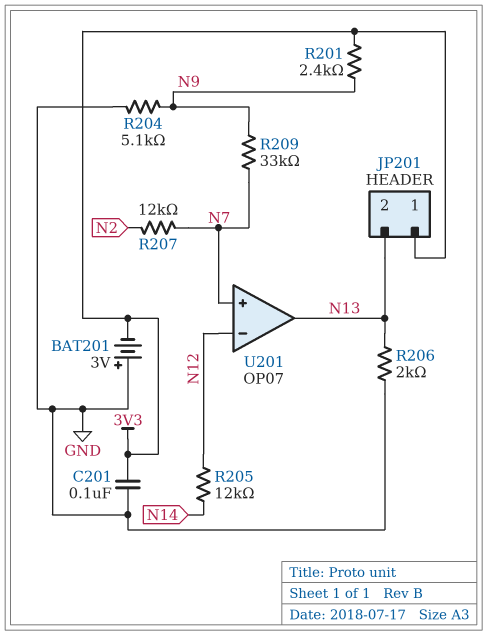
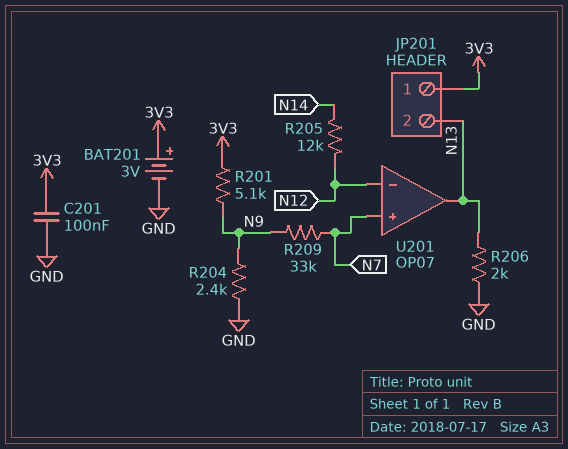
BAT201: 3V (plus GND, minus 3V3) -> 3V (plus 3V3, minus GND)
R201: 2.4k (3V3, N9) -> 5.1k (3V3, N9)
R204: 5.1k (GND, N9) -> 2.4k (GND, N9)
R207: 12k (N2, N7) -> none

